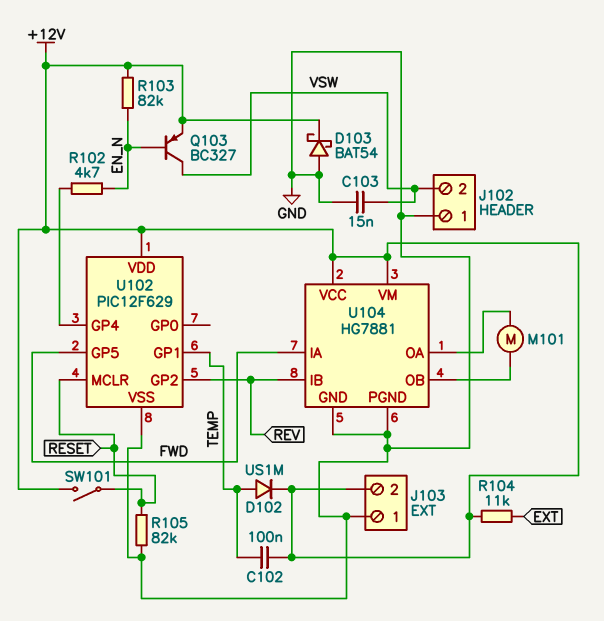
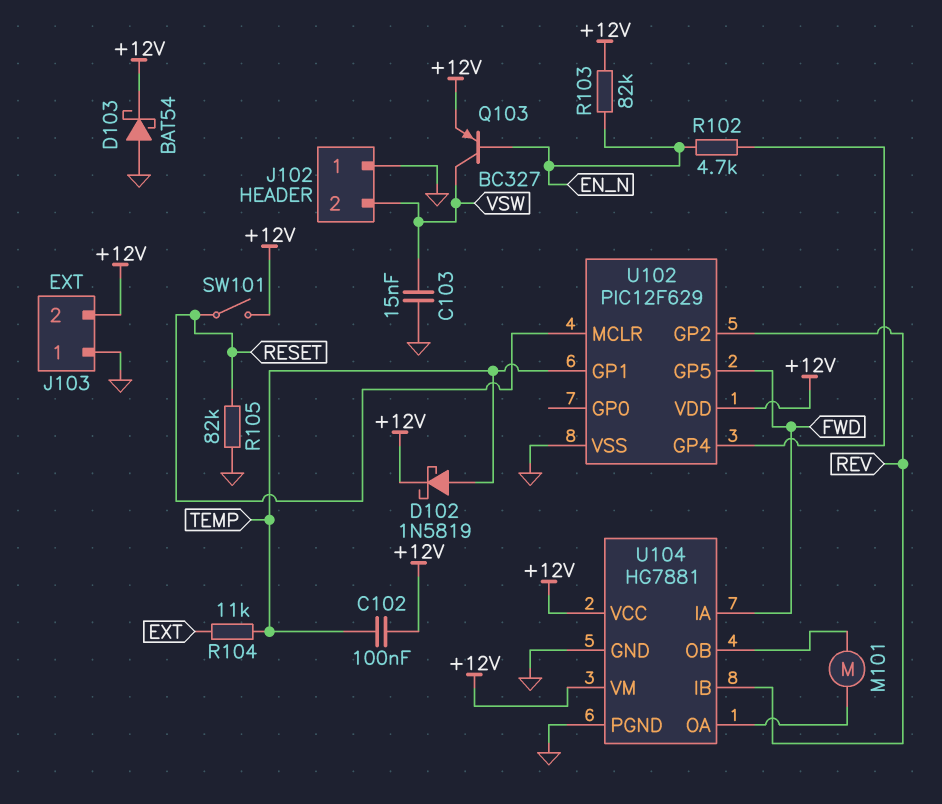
D102: diode US1M (A TEMP, K +12V) -> schottky 1N5819 (A TEMP, K +12V)
R104: 11k (+12V, EXT) -> 11k (EXT, TEMP)

